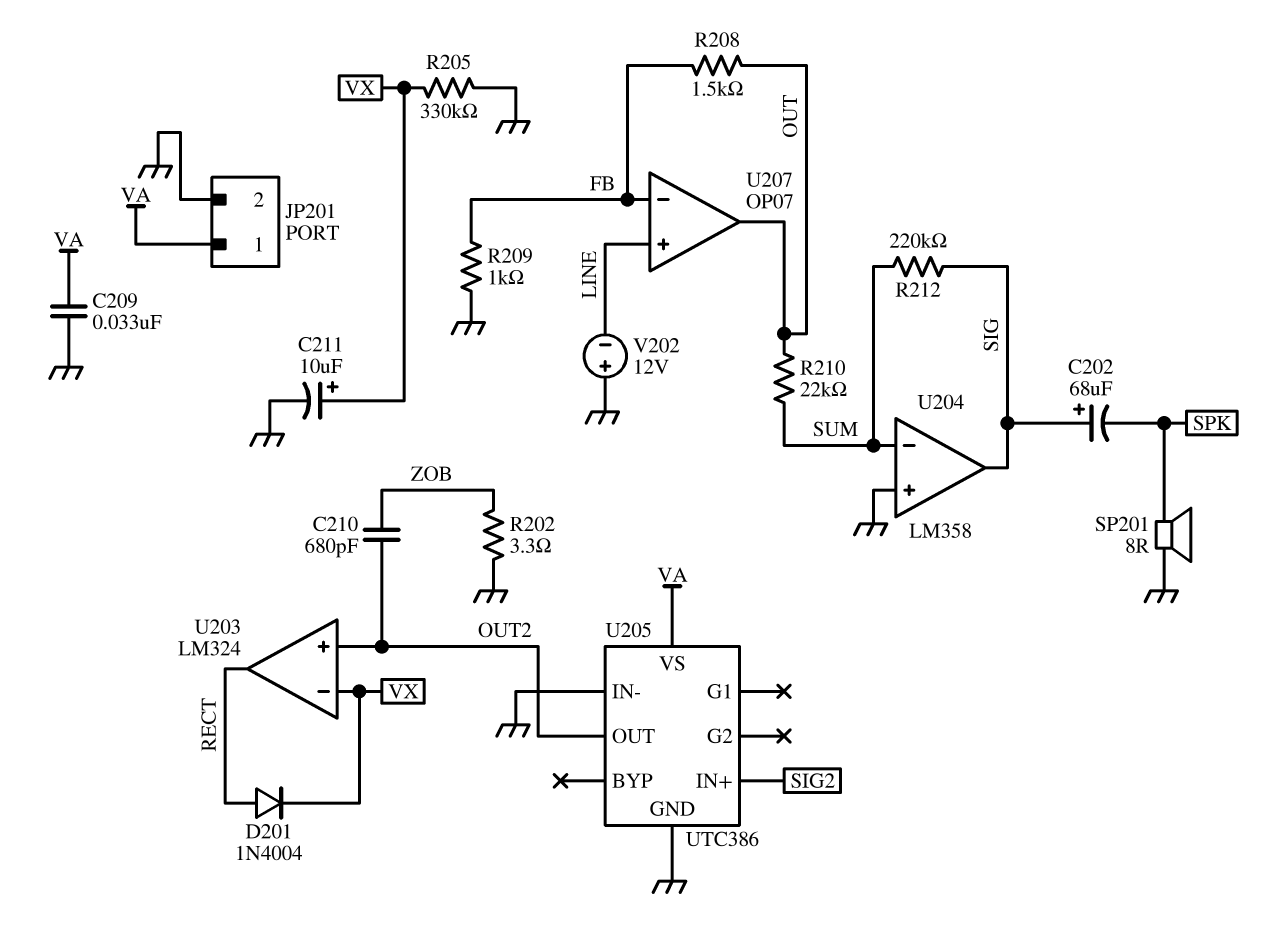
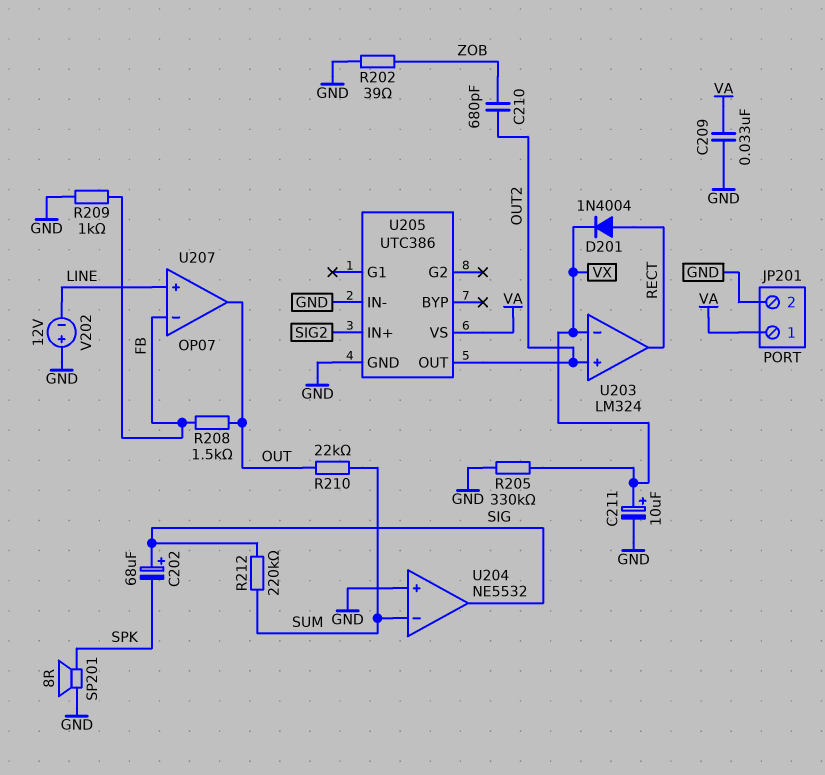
R202: 3.3 (GND, ZOB) -> 39 (GND, ZOB)
U204: LM358 -> NE5532

